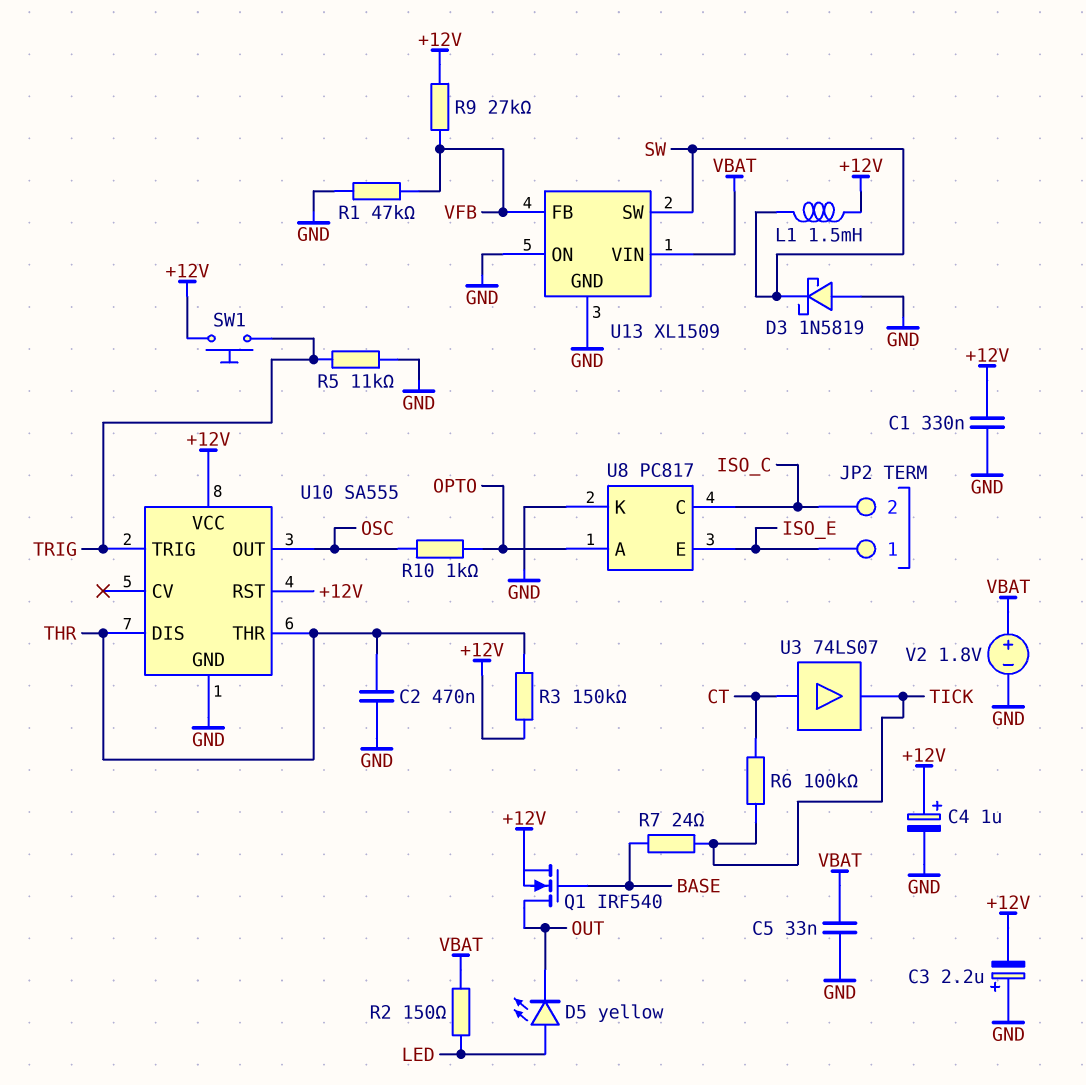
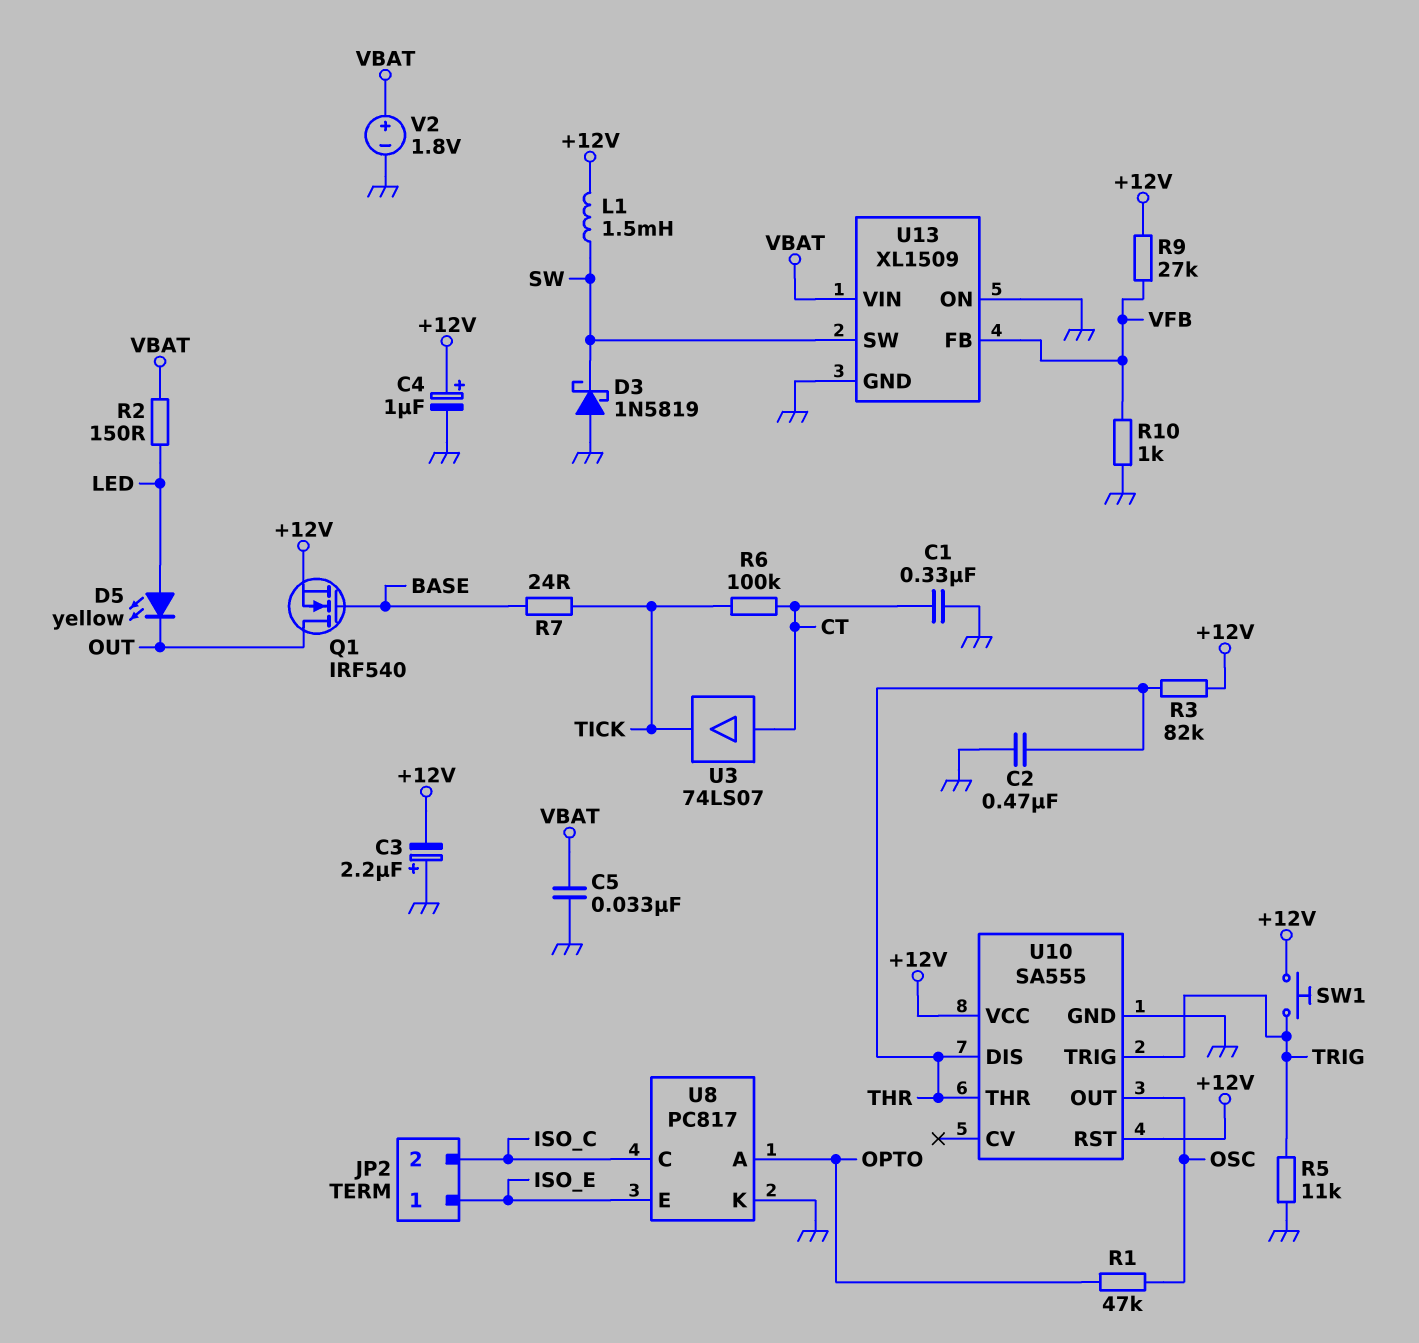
C1: 330nF (+12V, GND) -> 330nF (CT, GND)
R1: 47k (GND, VFB) -> 47k (OPTO, OSC)
R3: 150k (+12V, THR) -> 82k (+12V, THR)
R10: 1k (OPTO, OSC) -> 1k (GND, VFB)

